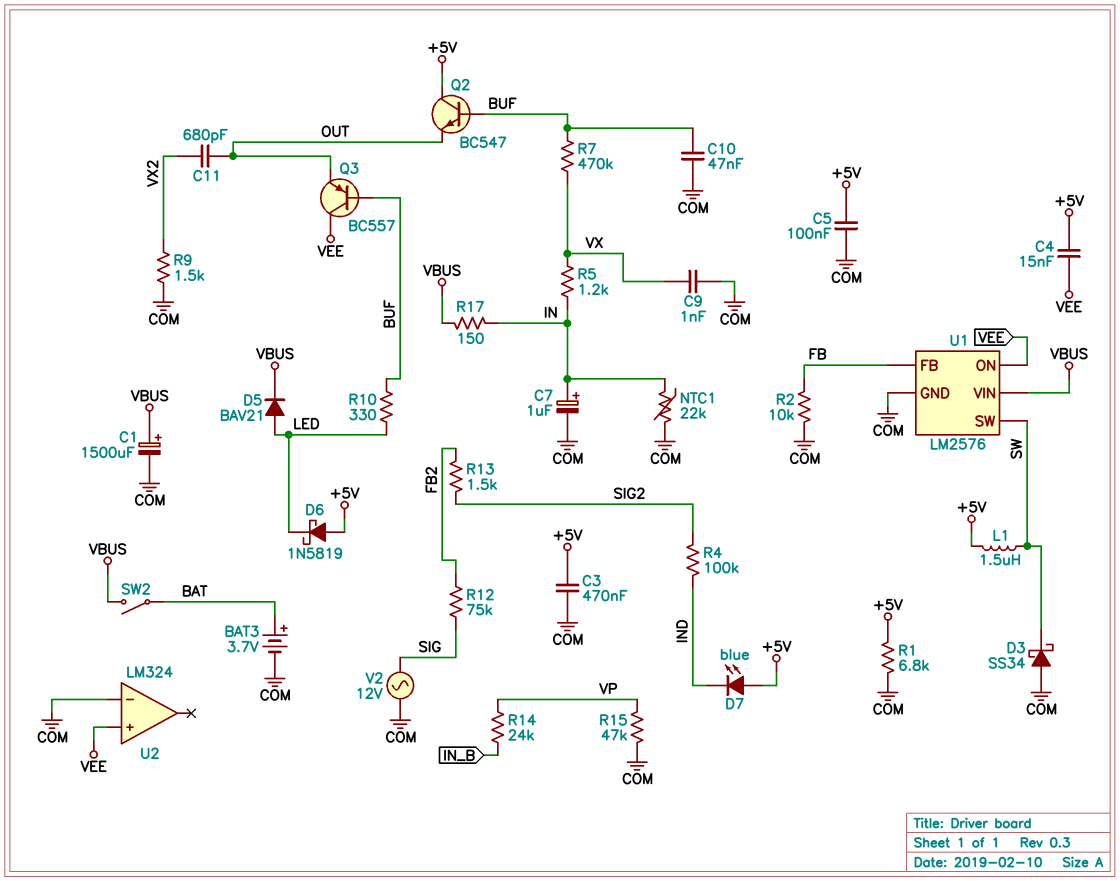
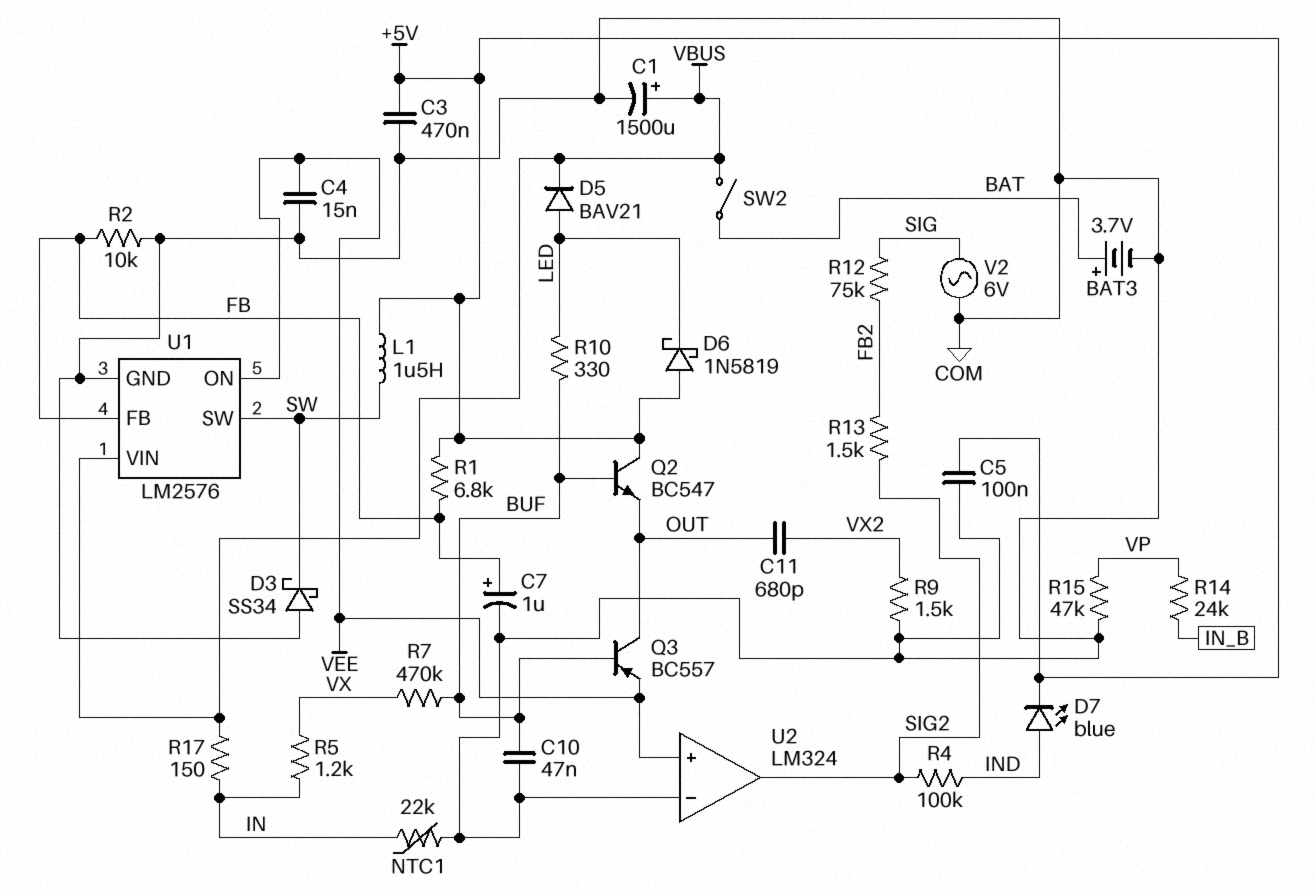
C4: 15nF (+5V, VEE) -> 15nF (COM, VEE)
C7: 1uF (plus IN, minus COM) -> 1uF (plus FB, minus COM)
C9: 1nF (COM, VX) -> none
D7: LED blue (A +5V, K IND) -> LED blue (A IND, K +5V)
Q3: PNP BC557 (B BUF, C VEE, E OUT) -> PNP BC557 (B BUF, C OUT, E VEE)
R1: 6.8k (+5V, COM) -> 6.8k (+5V, FB)
U2 pin out: none -> SIG2
V2: AC 12V (COM, SIG) -> AC 6V (COM, SIG)

